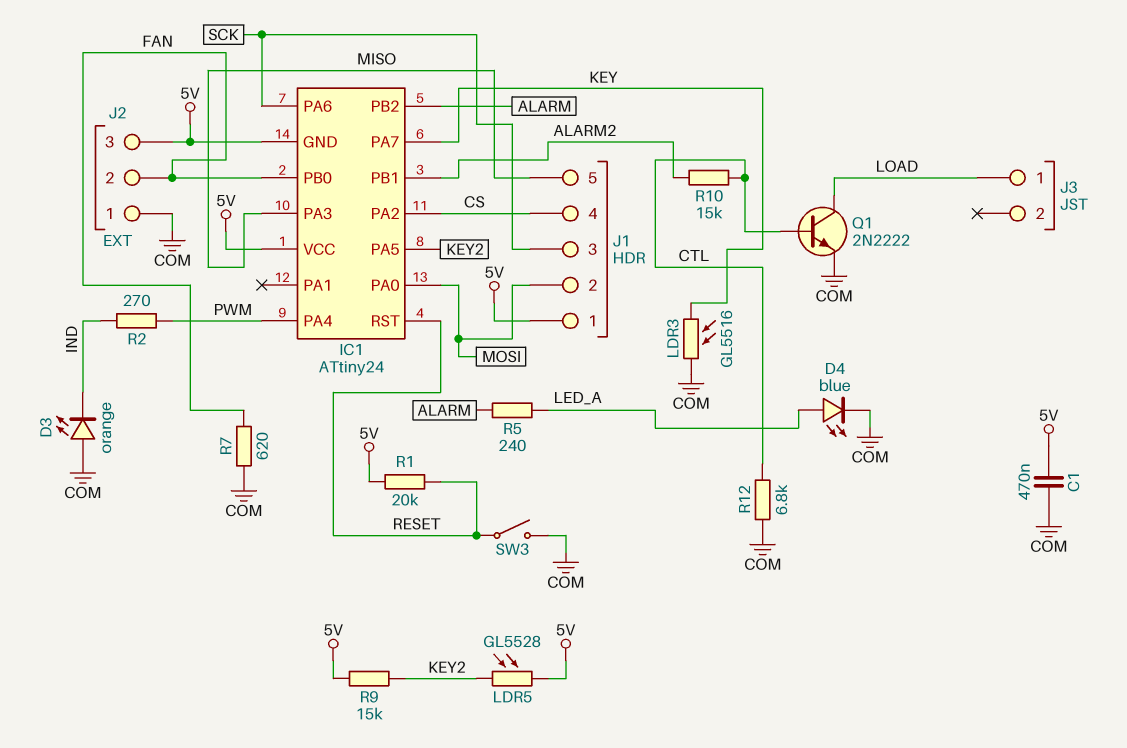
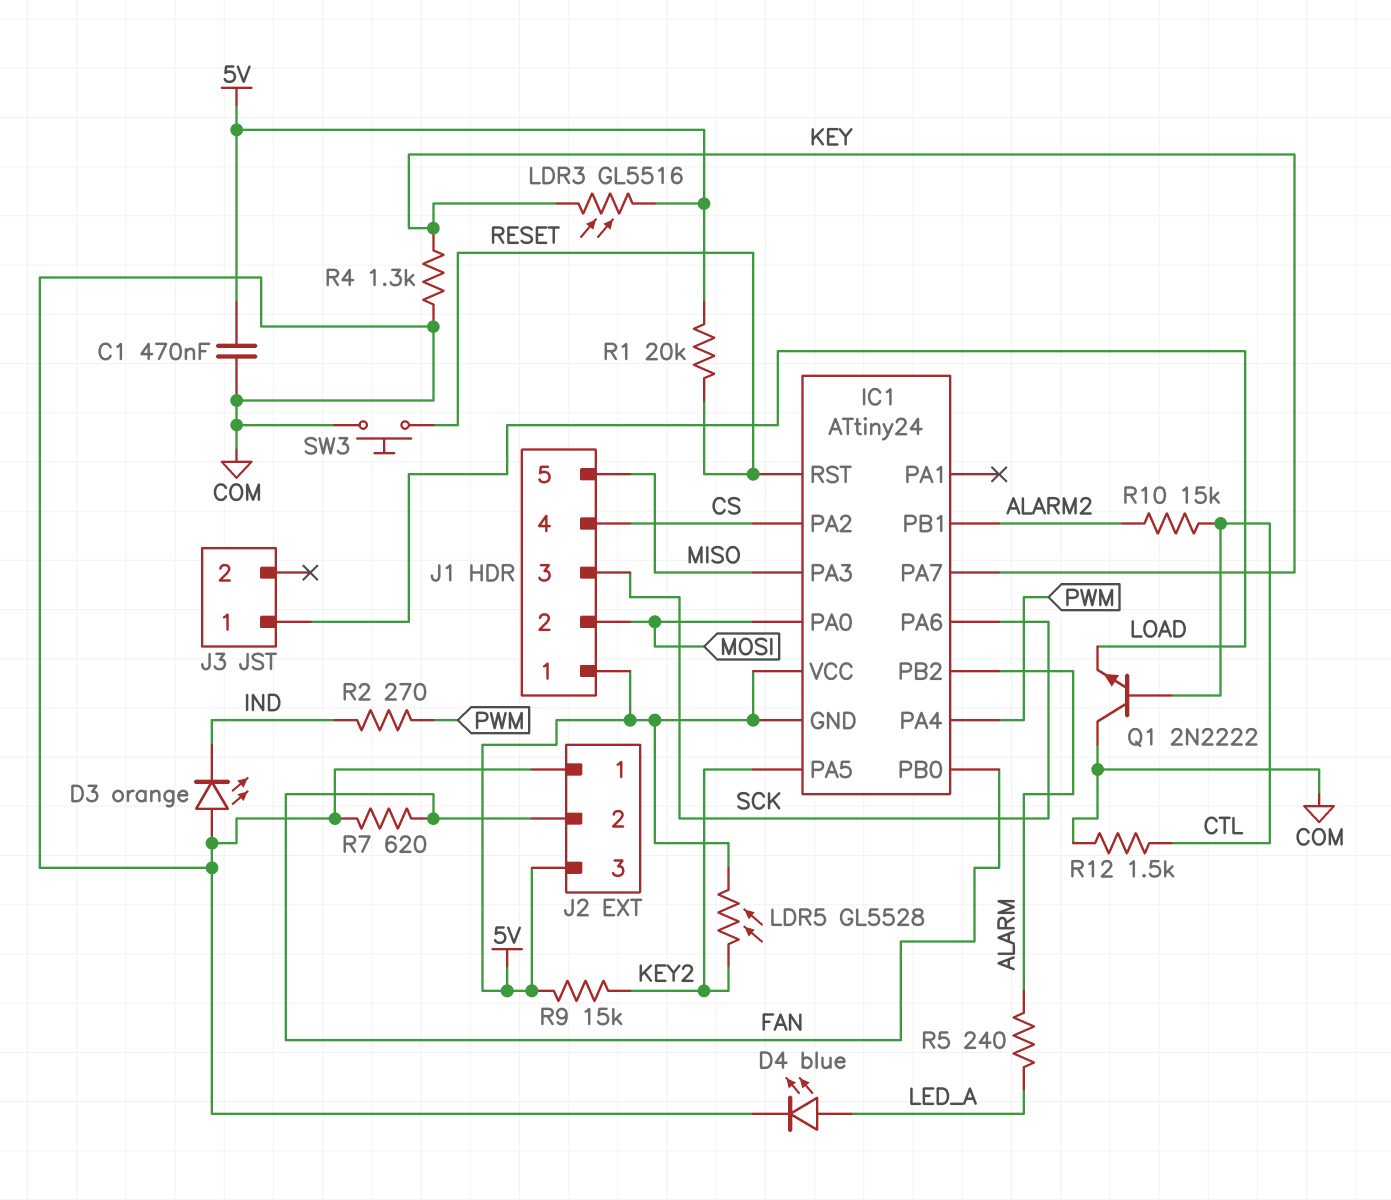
LDR3: GL5516 (COM, KEY) -> GL5516 (5V, KEY)
Q1: NPN 2N2222 (B CTL, C LOAD, E COM) -> NPN 2N2222 (B CTL, C COM, E LOAD)
R4: none -> 1.3k (COM, KEY)
R12: 6.8k (COM, CTL) -> 1.5k (COM, CTL)
SW3: switch (COM, RESET) -> button (COM, RESET)

